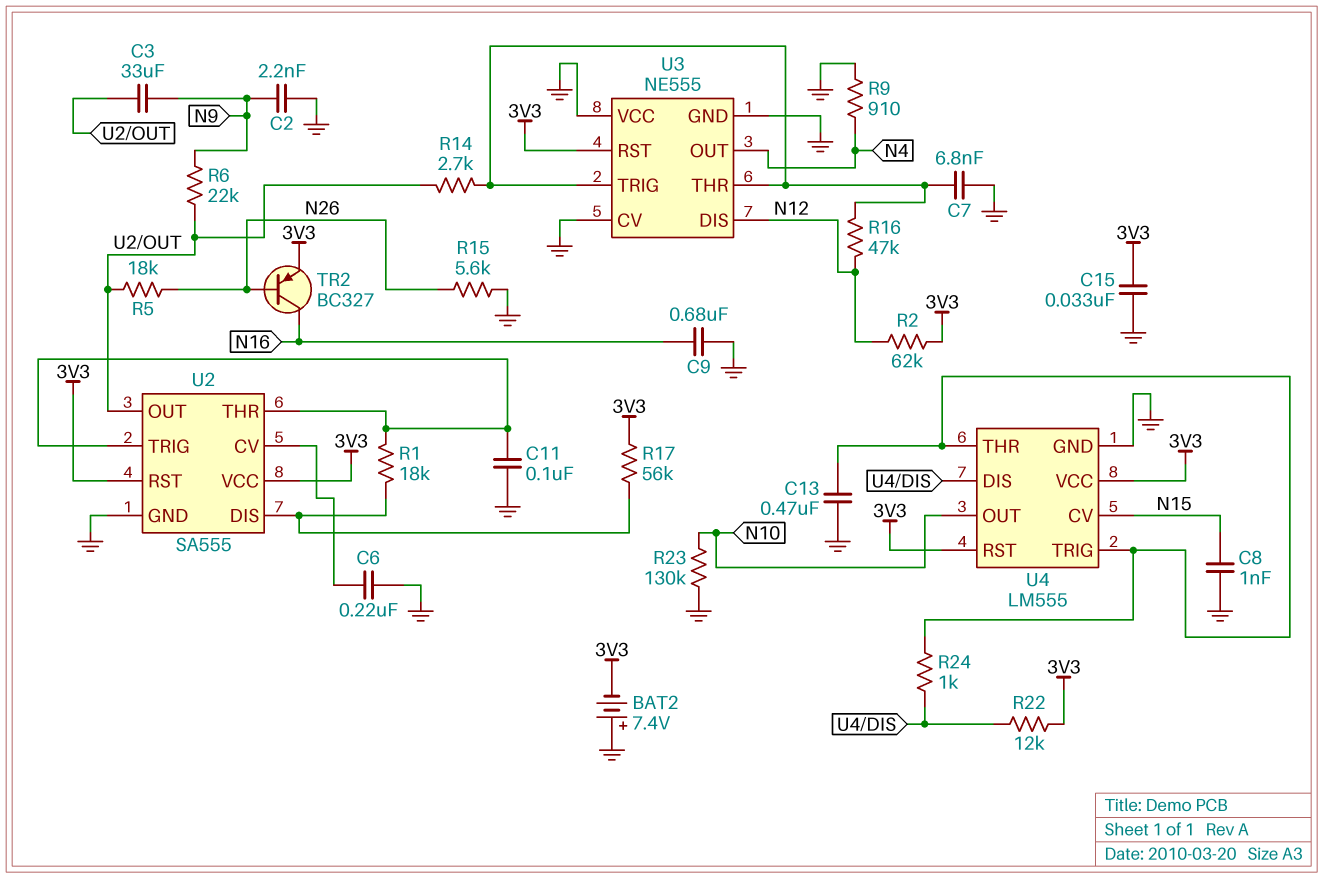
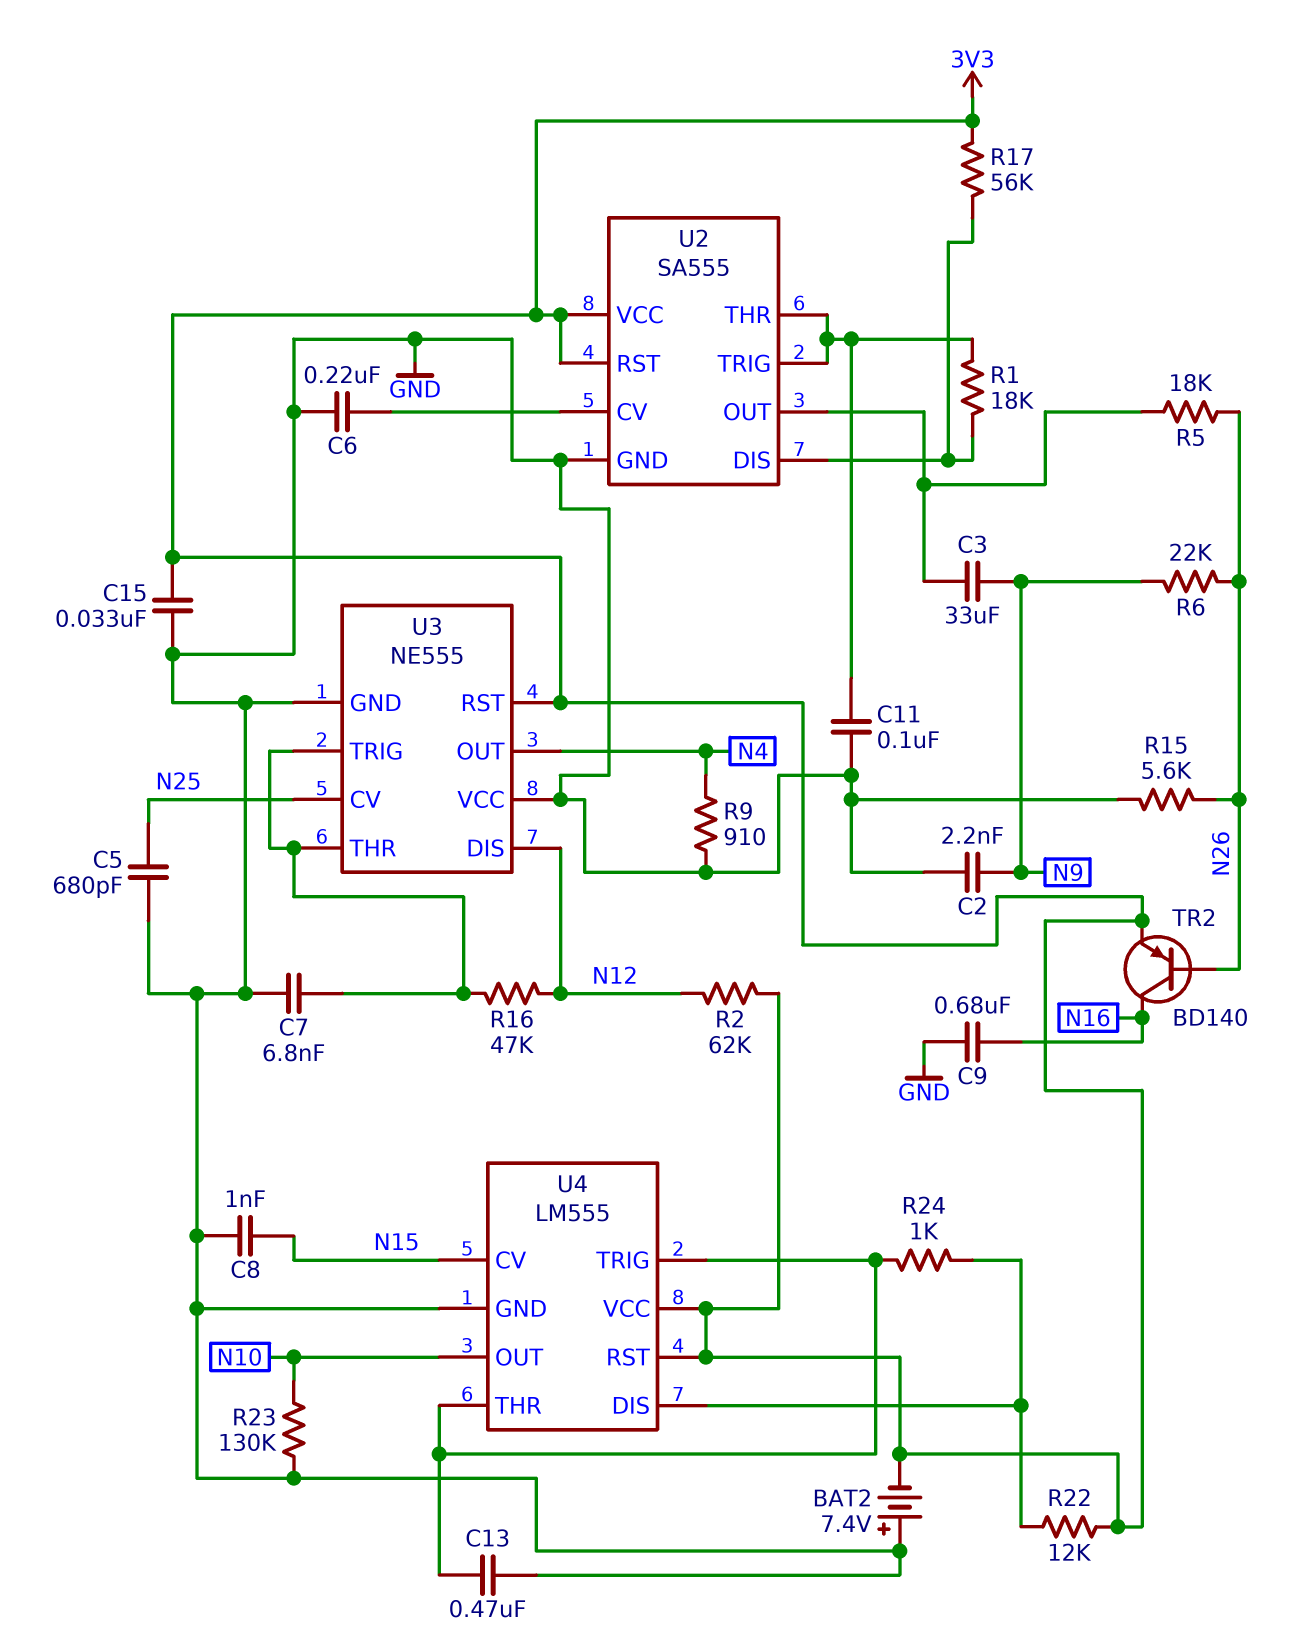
C5: none -> 680pF (GND, N25)
R6: 22k (N9, U2/OUT) -> 22k (N9, N26)
R14: 2.7k (U2/OUT, U3/THR) -> none
TR2: PNP BC327 (B N26, C N16, E 3V3) -> PNP BD140 (B N26, C N16, E 3V3)
U3 pin CV: GND -> N25

